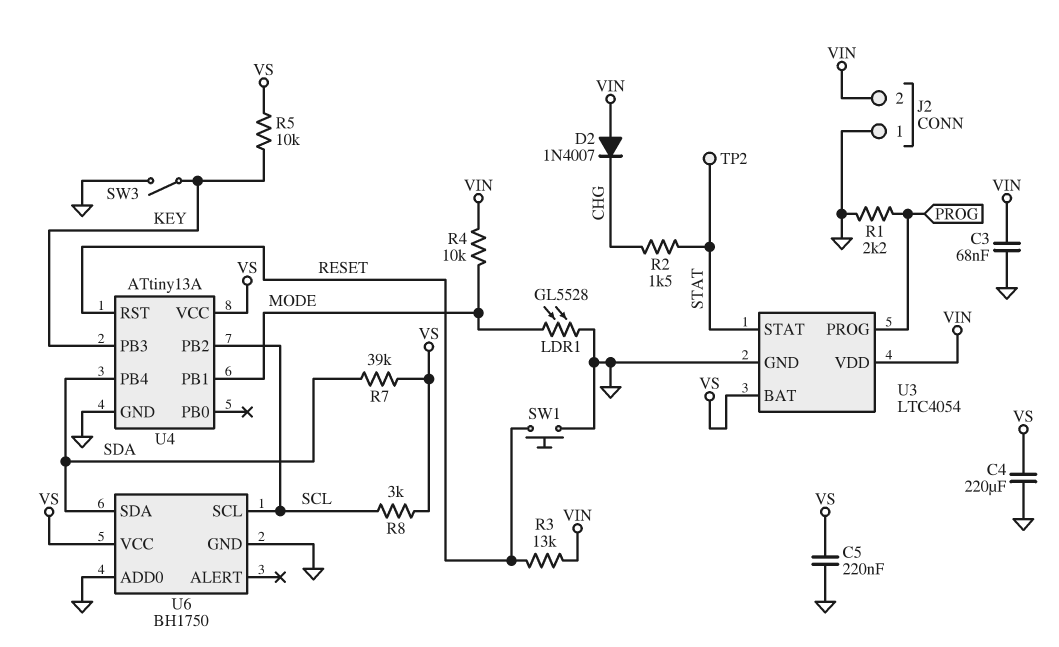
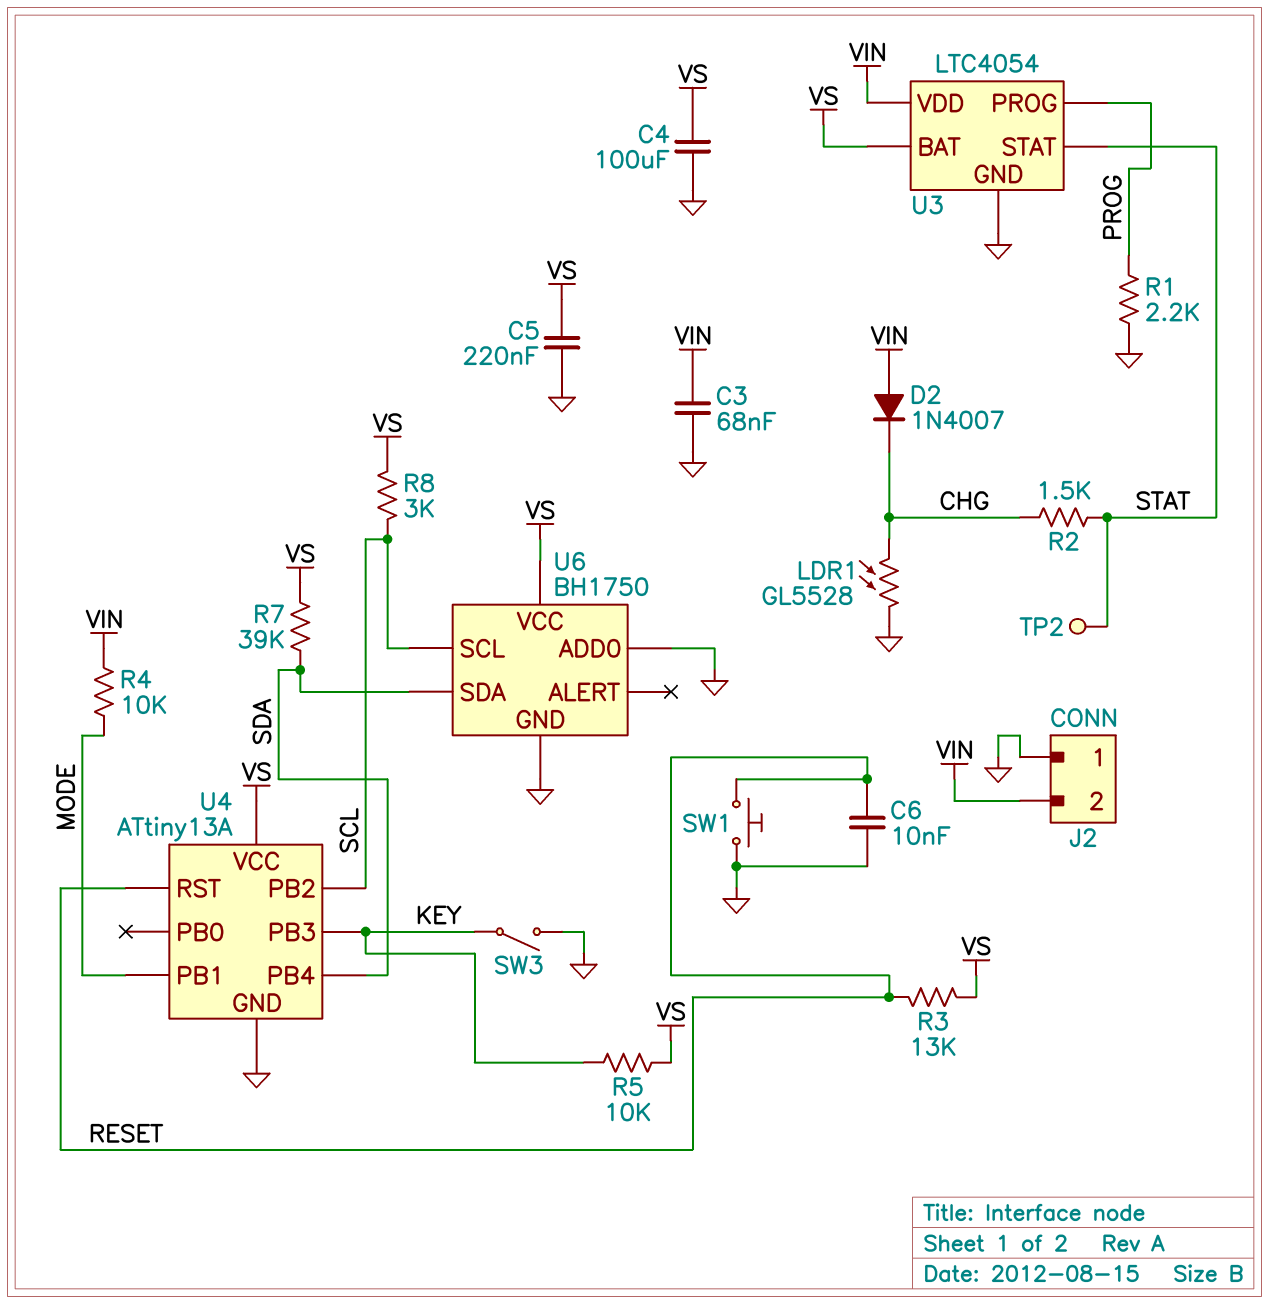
C4: 220uF (GND, VS) -> 100uF (GND, VS)
C6: none -> 10nF (GND, RESET)
LDR1: GL5528 (GND, MODE) -> GL5528 (CHG, GND)
R3: 13k (RESET, VIN) -> 13k (RESET, VS)

